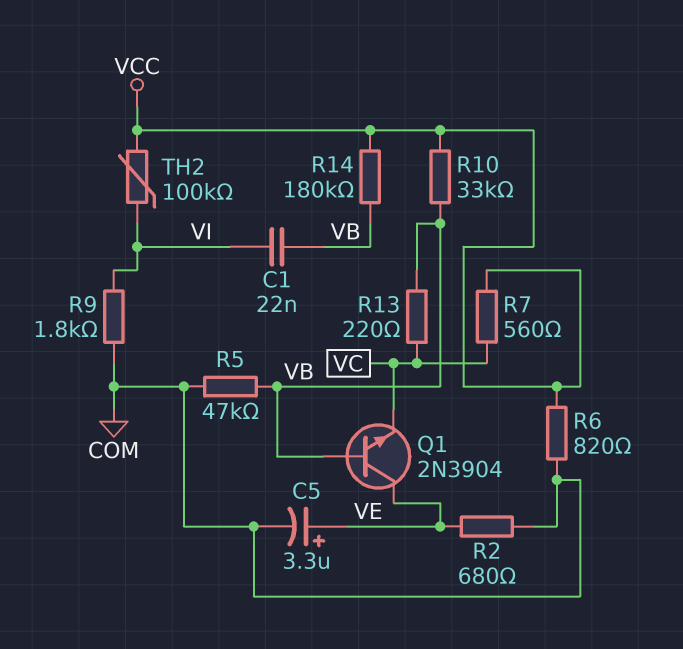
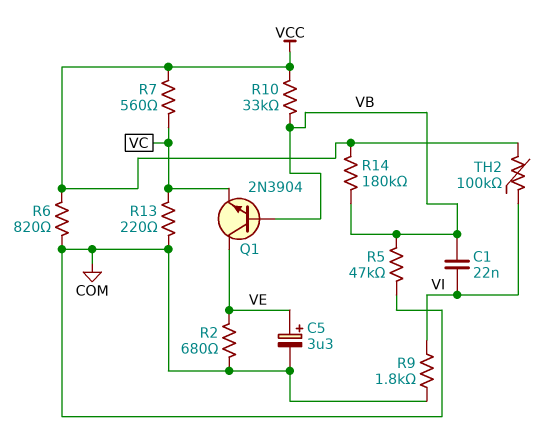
R13: 220 (VB, VC) -> 220 (COM, VC)

